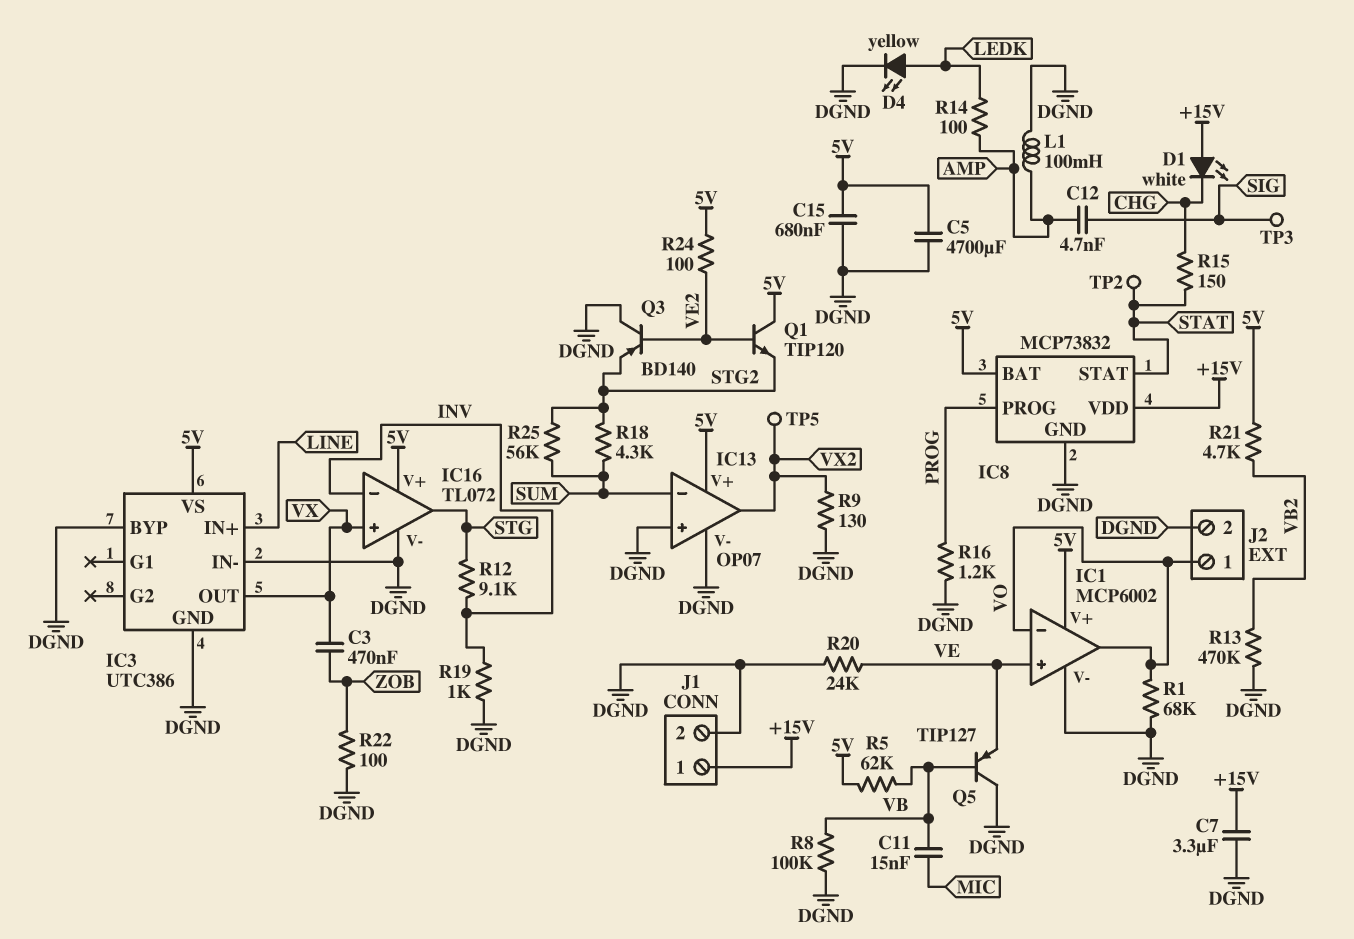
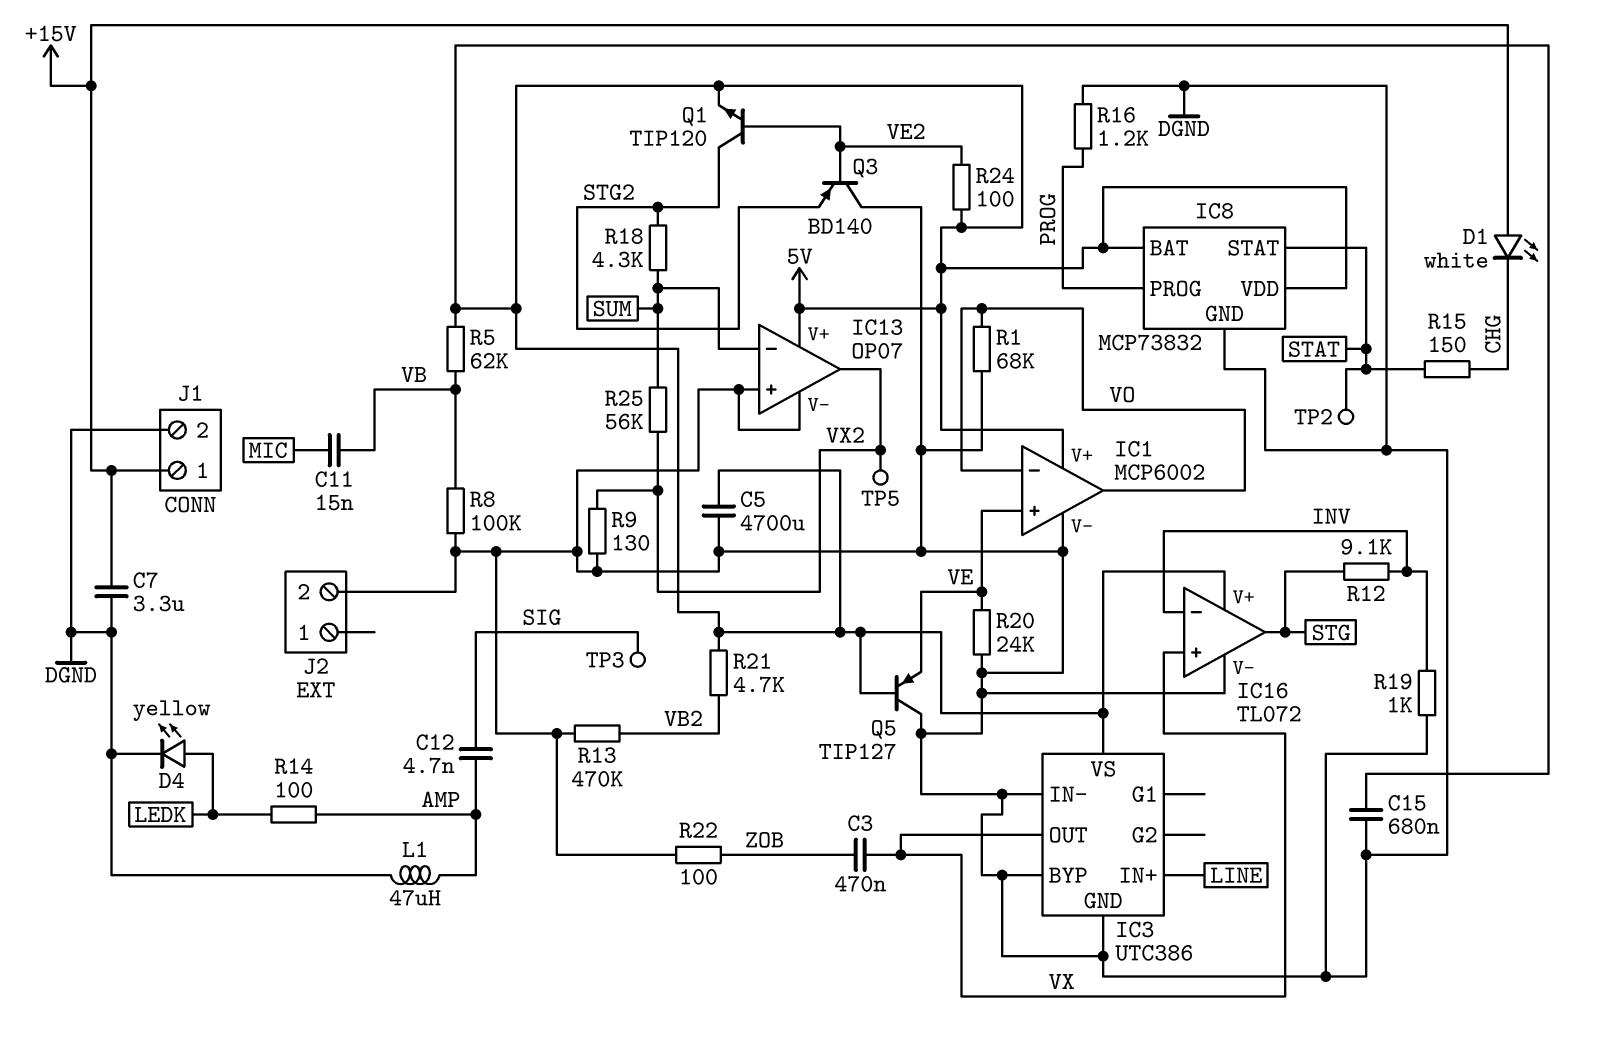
IC8 pin VDD: +15V -> 5V
J2 pin 1: VO -> none
L1: 100mH (AMP, DGND) -> 47uH (AMP, DGND)
Q1: NPN TIP120 (B VE2, C 5V, E STG2) -> NPN TIP120 (B VE2, C STG2, E 5V)
Q5: PNP TIP127 (B VB, C DGND, E VE) -> PNP TIP127 (B 5V, C DGND, E VE)
R25: 56k (STG2, SUM) -> 56k (SUM, VX2)

